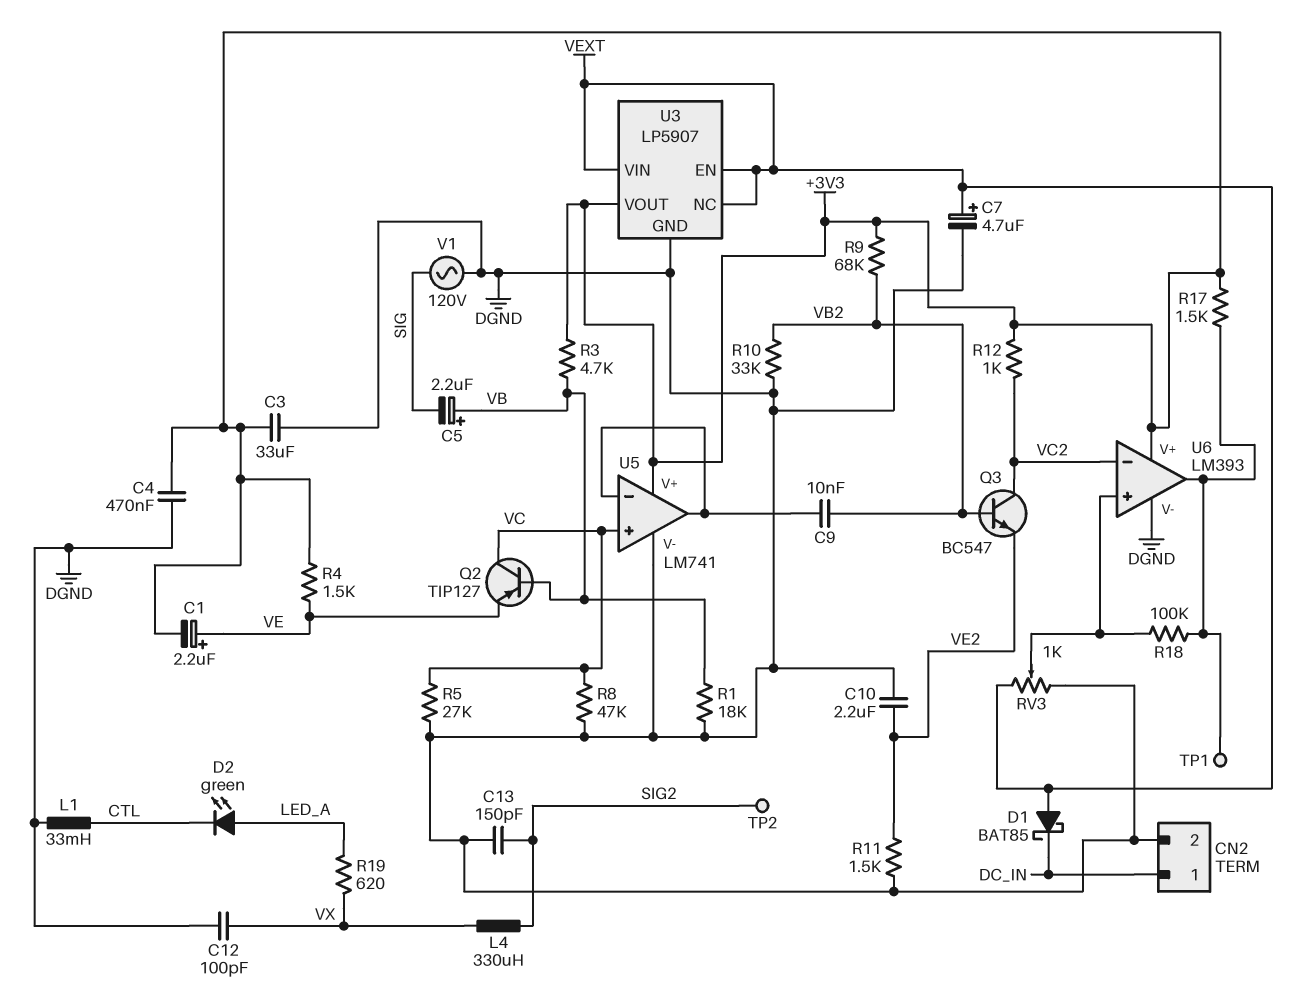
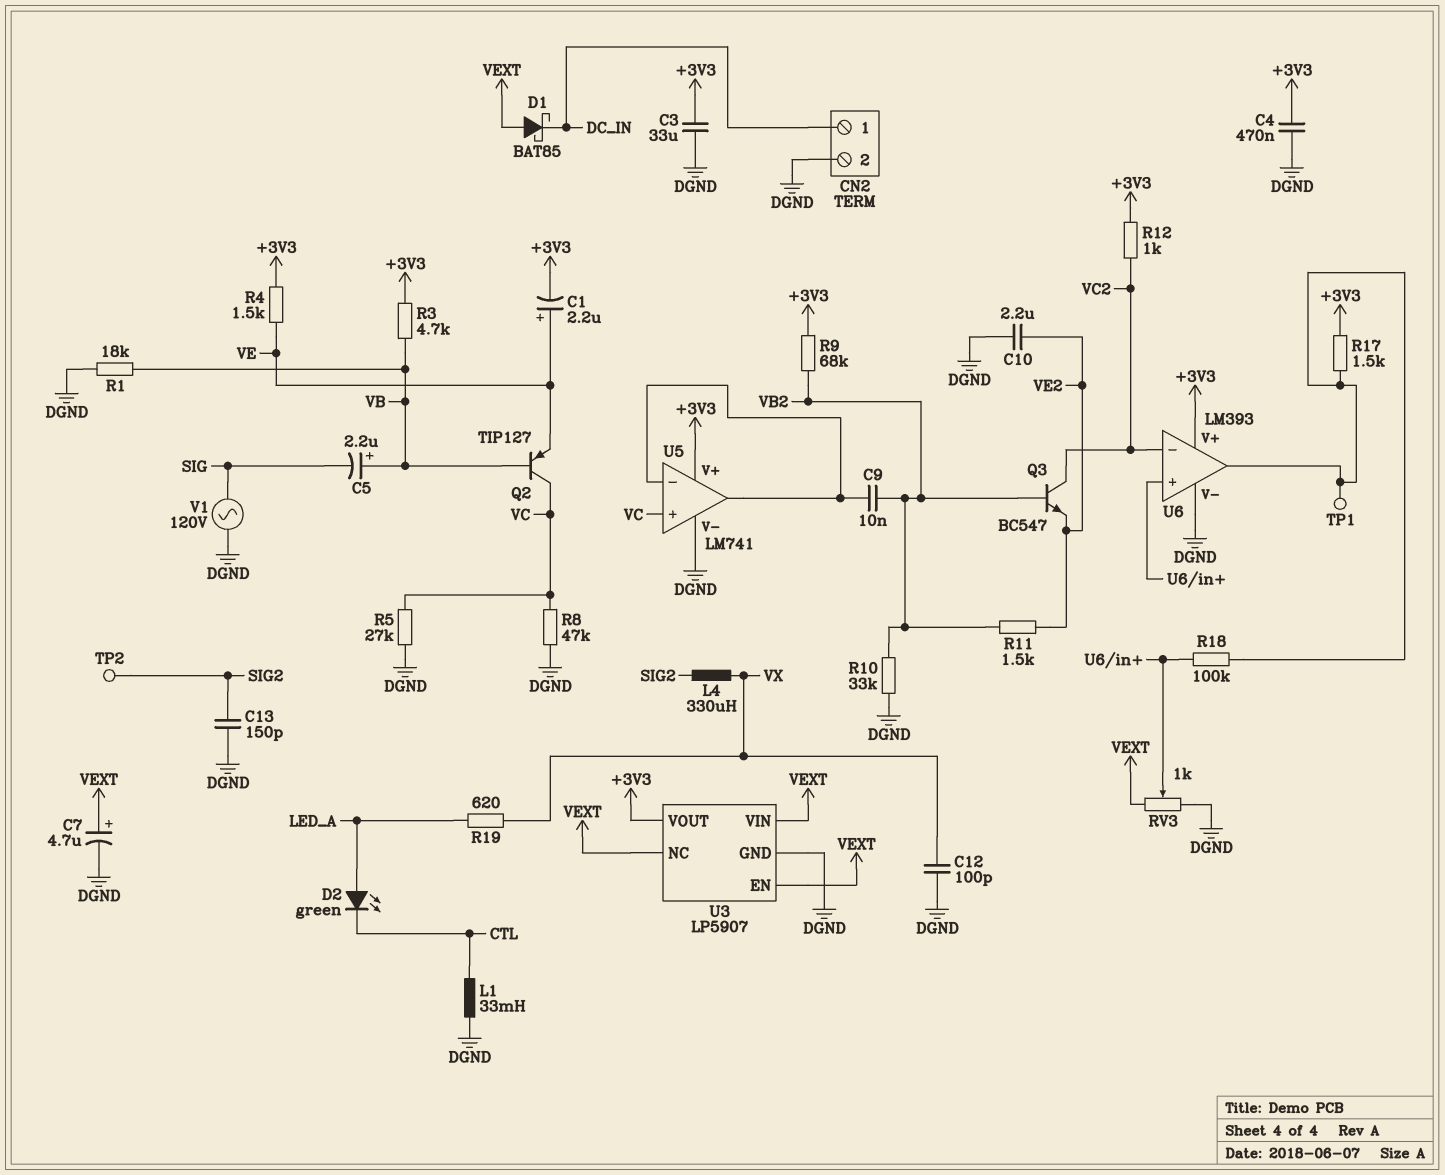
R11: 1.5k (DGND, VE2) -> 1.5k (VB2, VE2)

